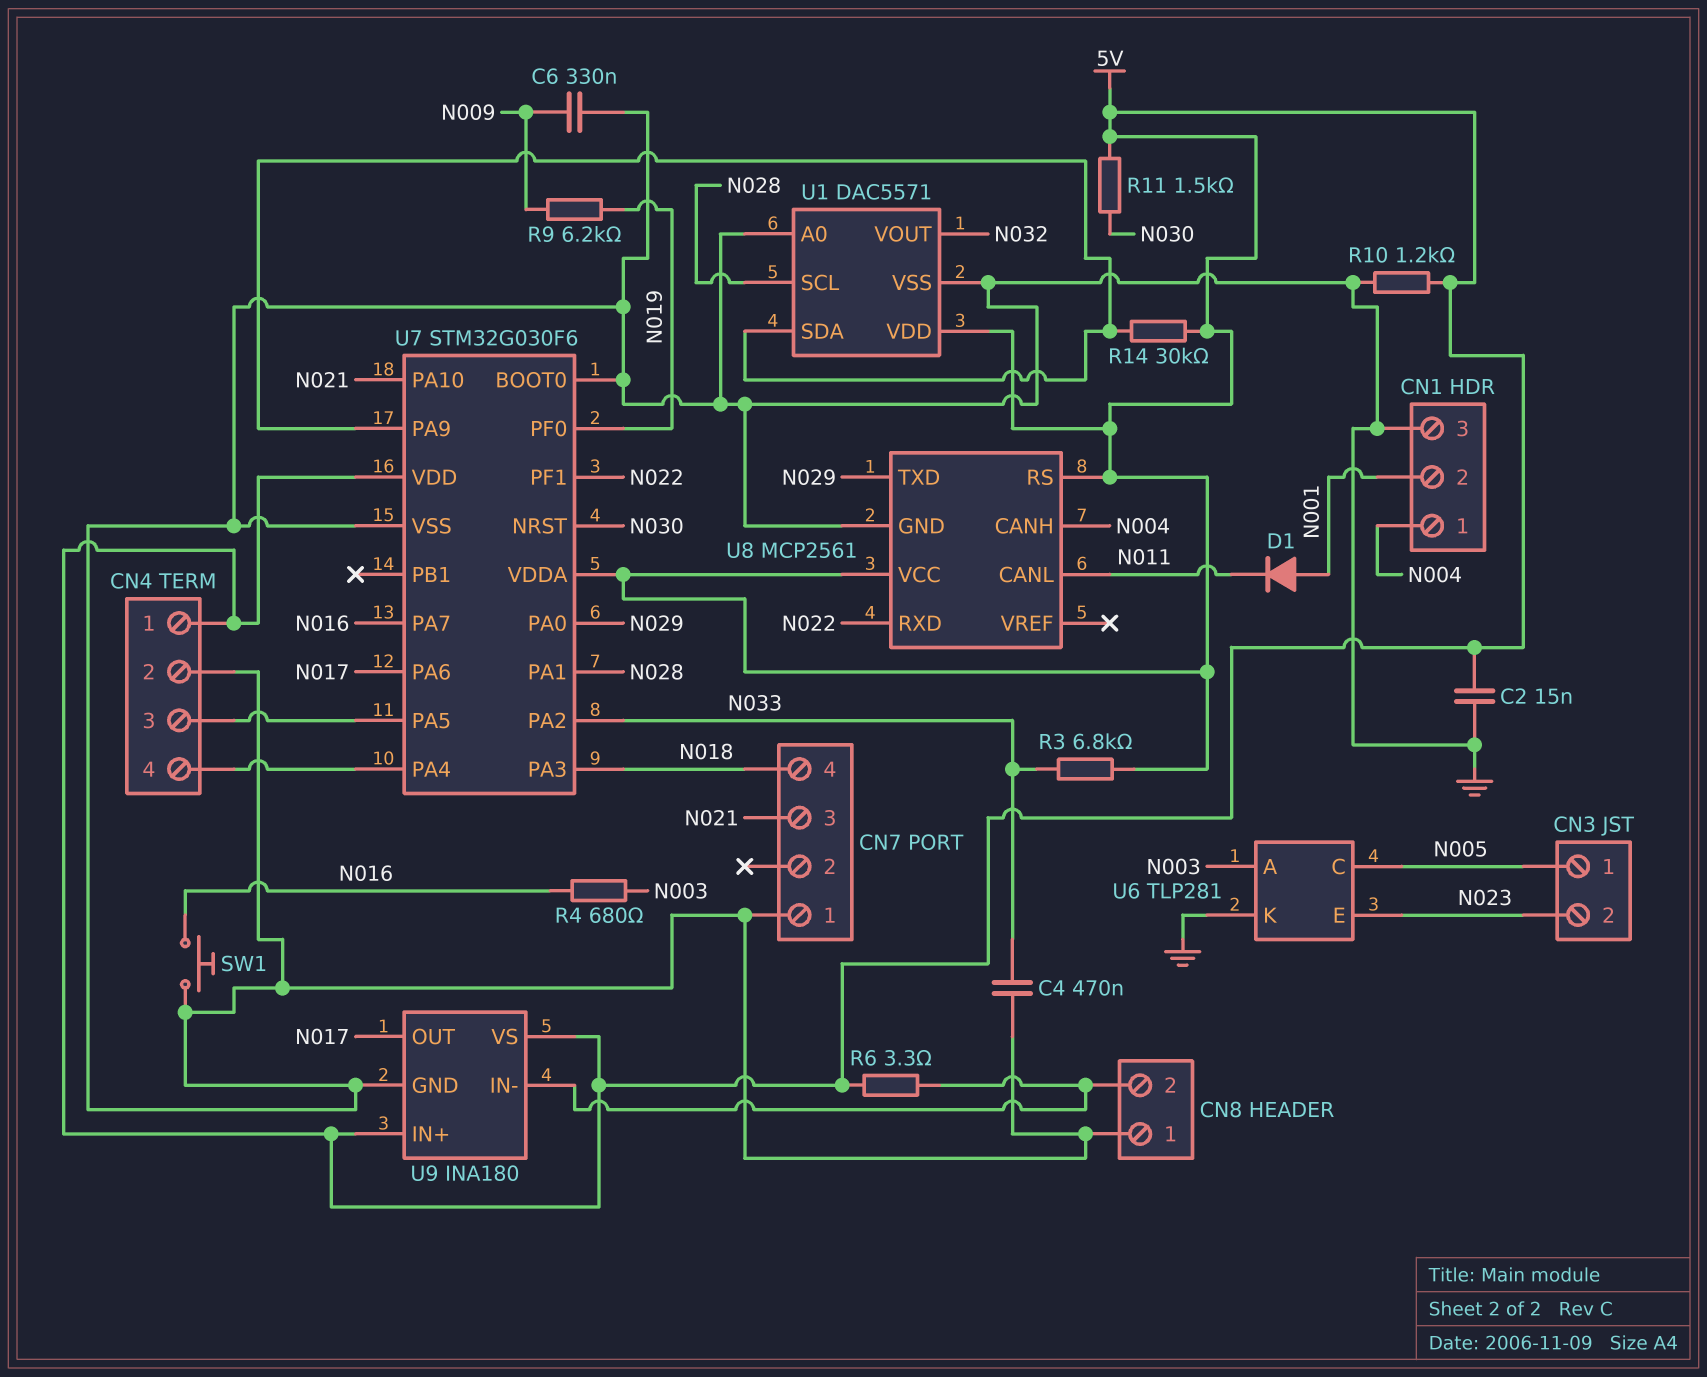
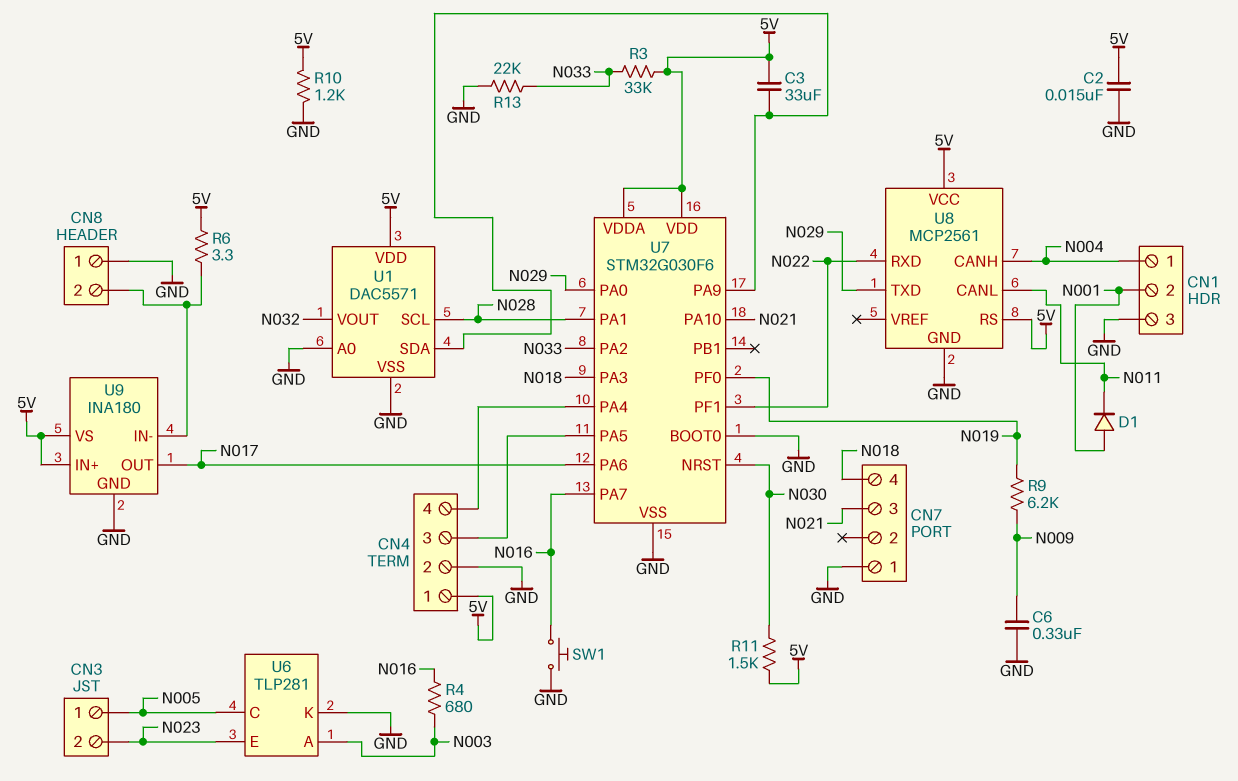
C3: none -> 33uF (5V, U1/SDA)
C4: 470nF (GND, N033) -> none
R3: 6.8k (5V, N033) -> 33k (5V, N033)
R13: none -> 22k (GND, N033)
R14: 30k (5V, U1/SDA) -> none

